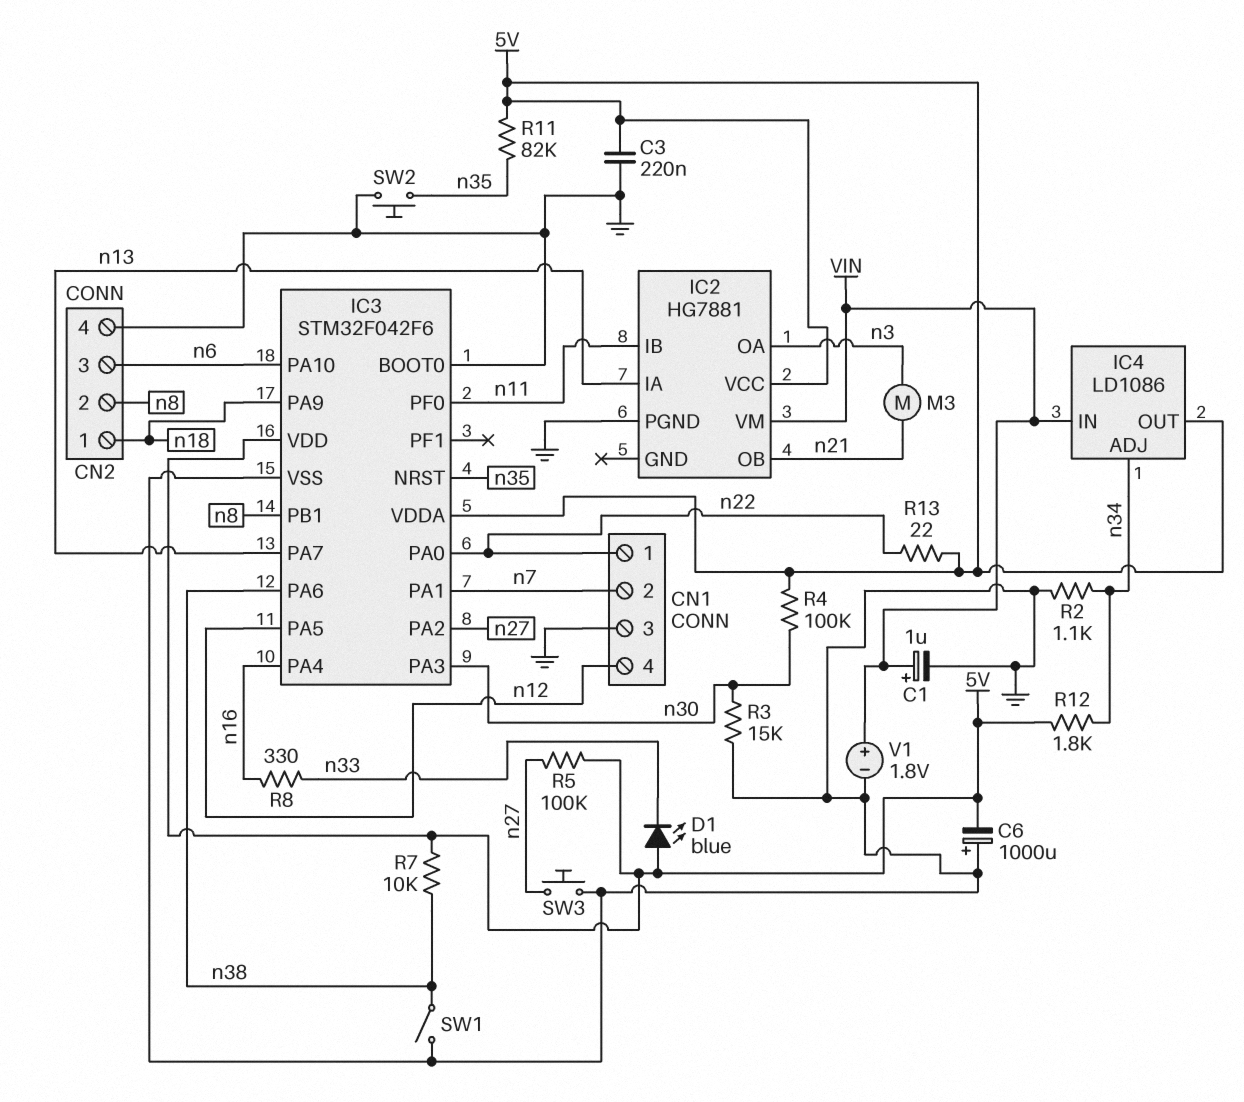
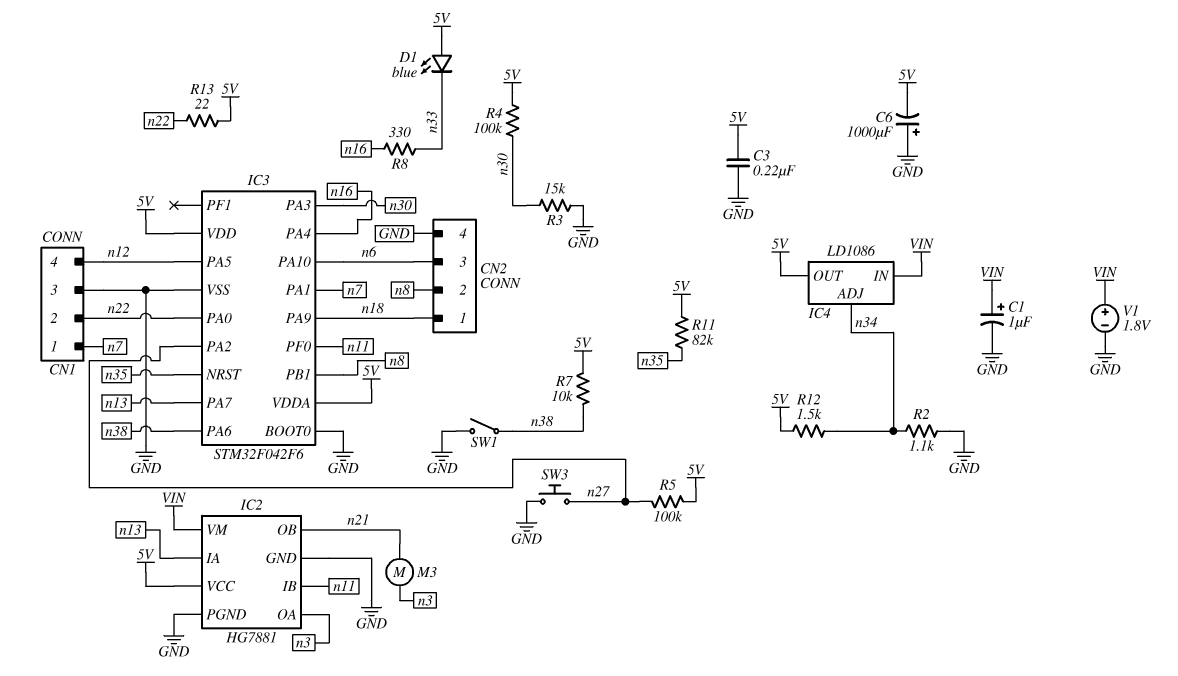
CN1 pin 1: n22 -> n7
CN1 pin 2: n7 -> n22
IC2 pin GND: none -> GND
R12: 1.8k (5V, n34) -> 1.5k (5V, n34)
SW2: button (GND, n35) -> none

